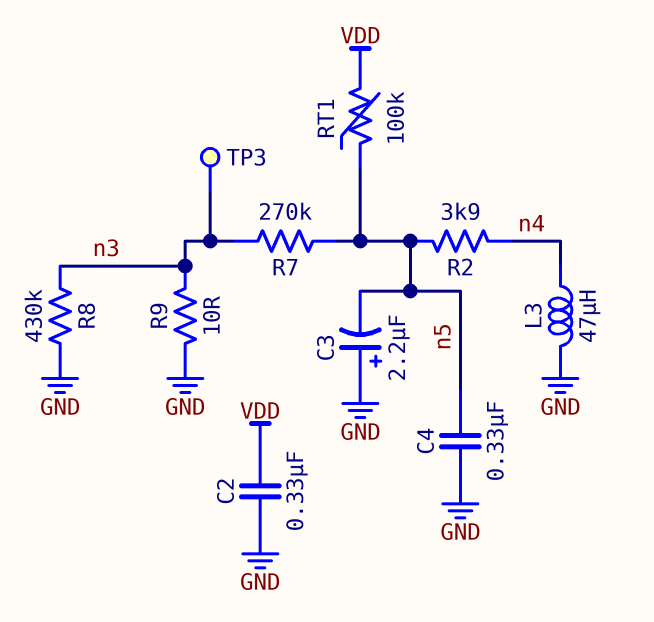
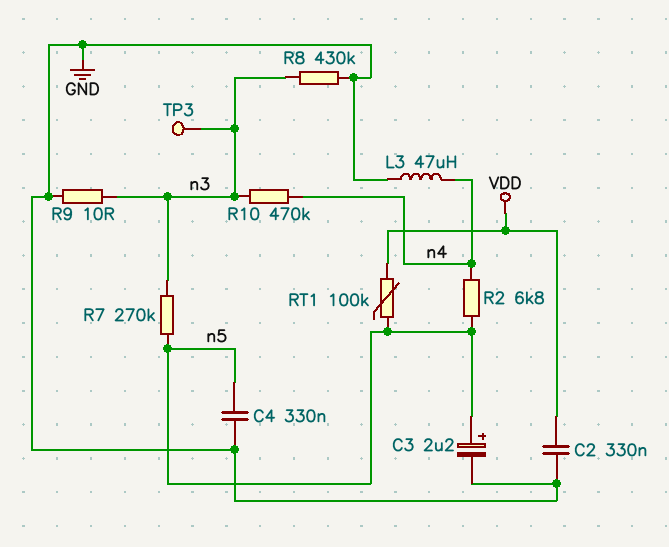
C3: 2.2uF (plus GND, minus n5) -> 2.2uF (plus n5, minus GND)
R2: 3.9k (n4, n5) -> 6.8k (n4, n5)
R10: none -> 470k (n3, n4)

